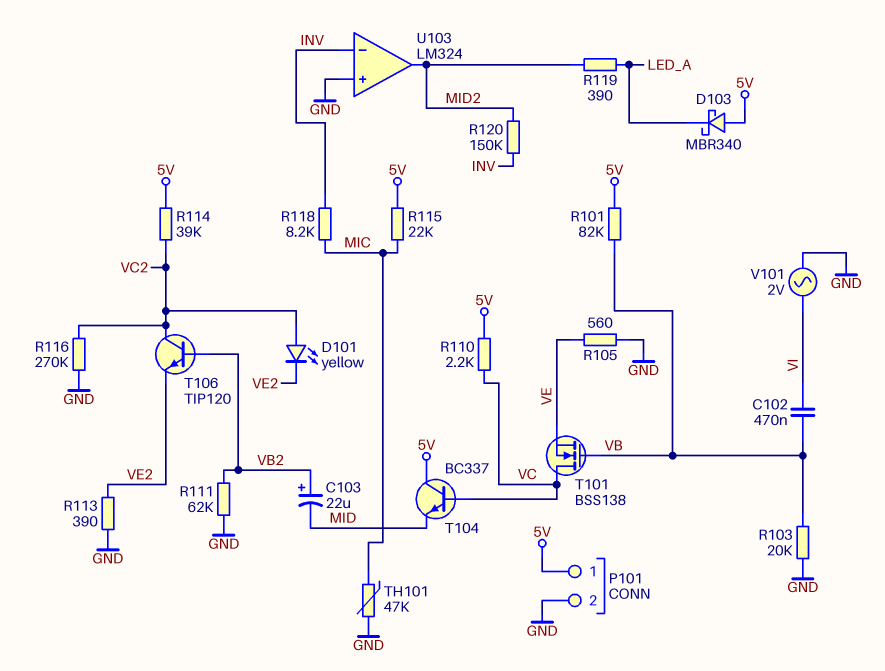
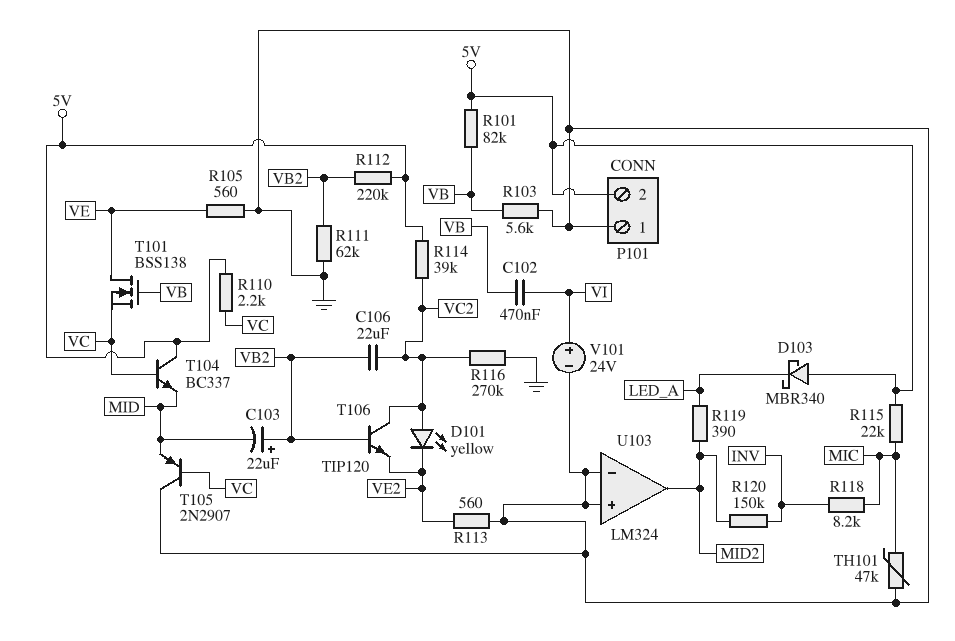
C106: none -> 22uF (VB2, VC2)
P101 pin 1: 5V -> GND
P101 pin 2: GND -> 5V
R103: 20k (GND, VB) -> 5.6k (GND, VB)
R112: none -> 220k (5V, VB2)
R113: 390 (GND, VE2) -> 560 (GND, VE2)
T101: NMOS BSS138 (G VB, D VC, S VE) -> NMOS BSS138 (G VB, D VE, S VC)
T105: none -> PNP 2N2907 (B VC, C GND, E MID)
U103 pin in-: INV -> GND
V101: AC 2V (GND, VI) -> 24V (plus VI, minus GND)

